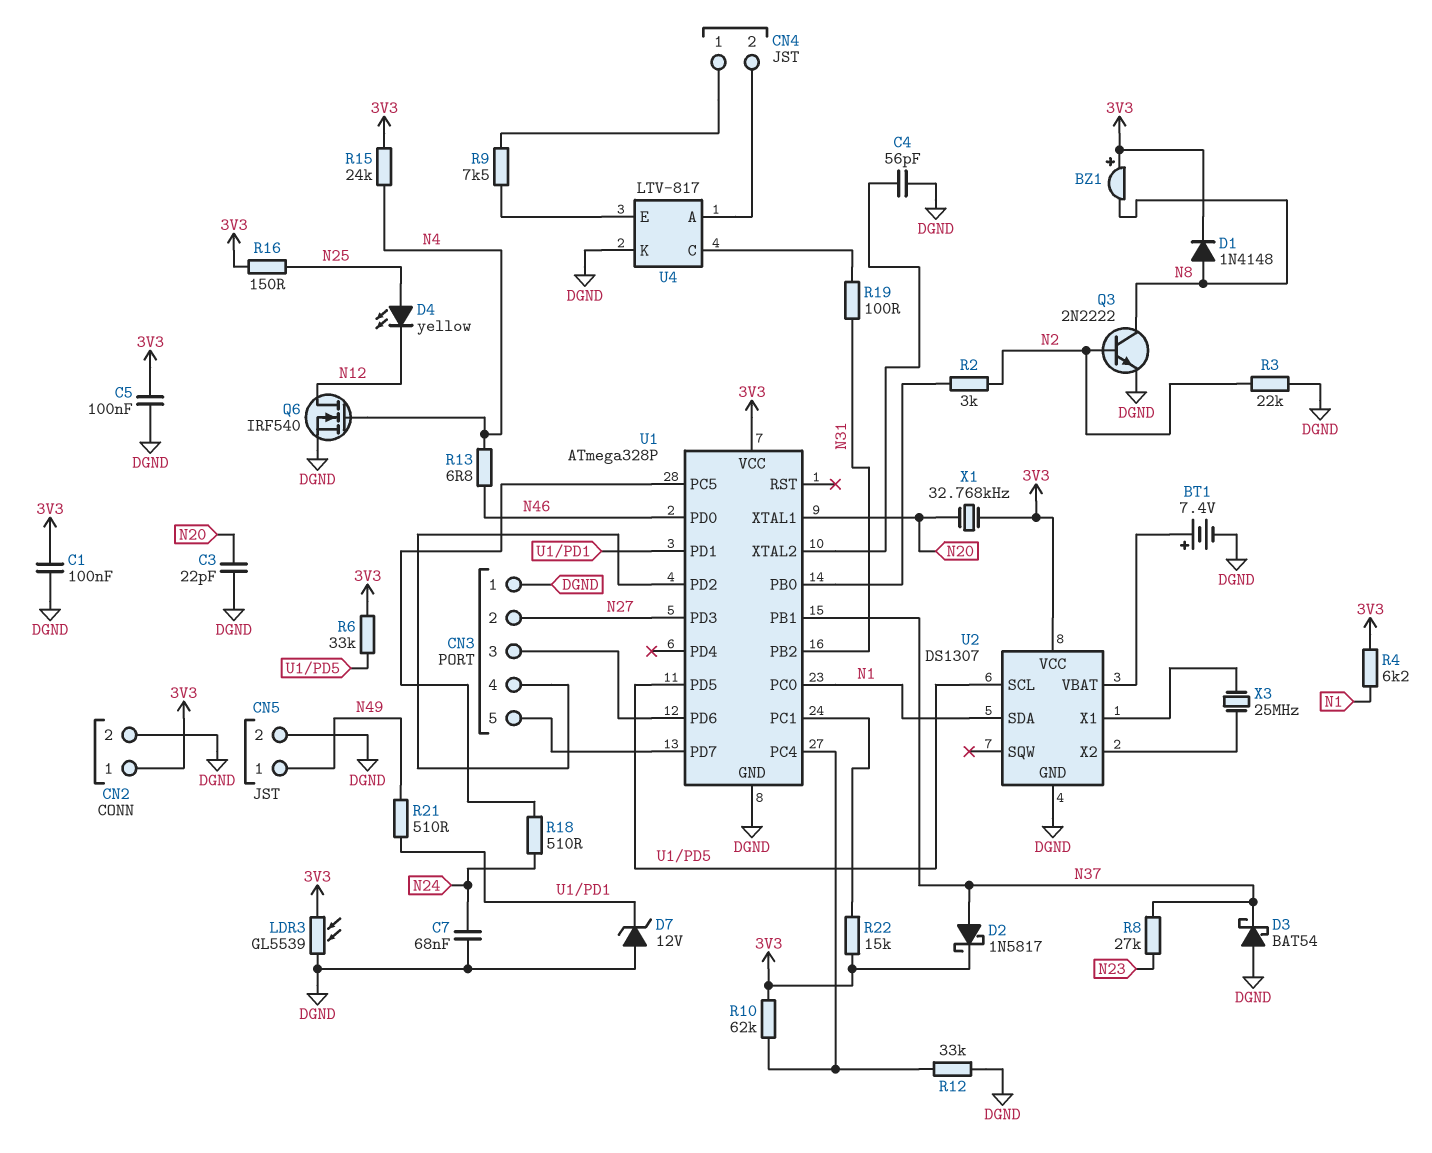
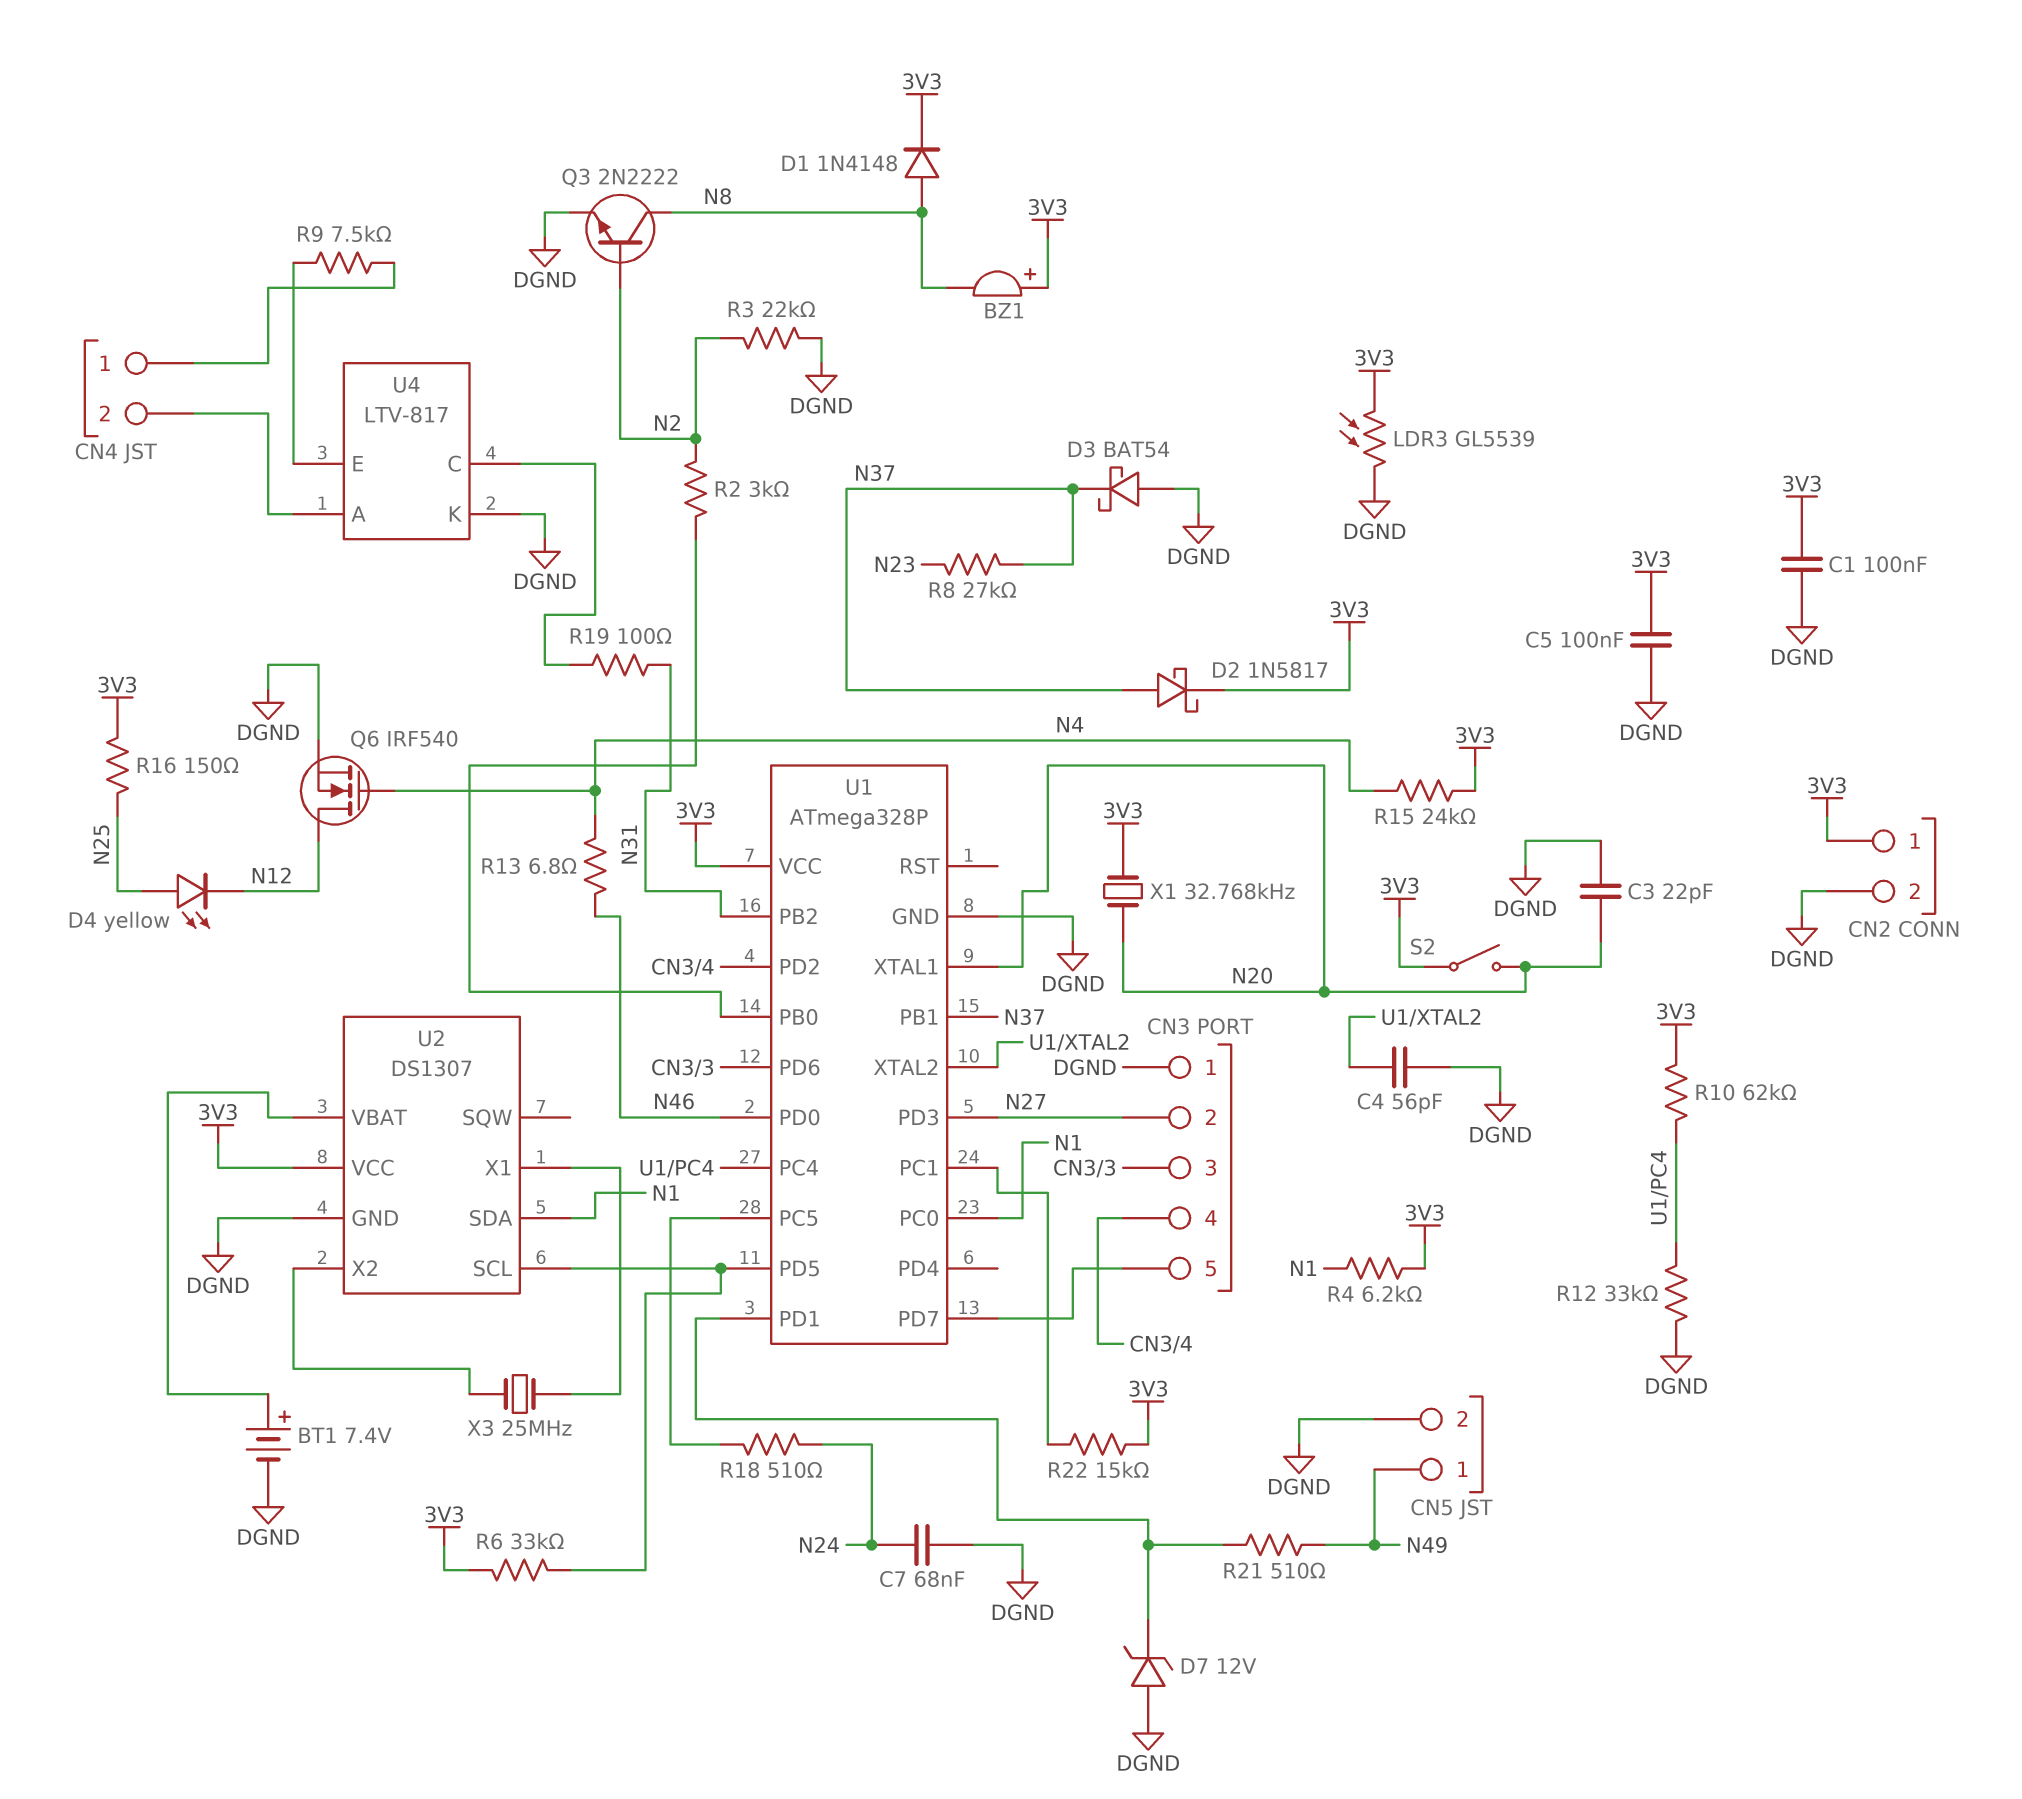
S2: none -> switch (3V3, N20)

